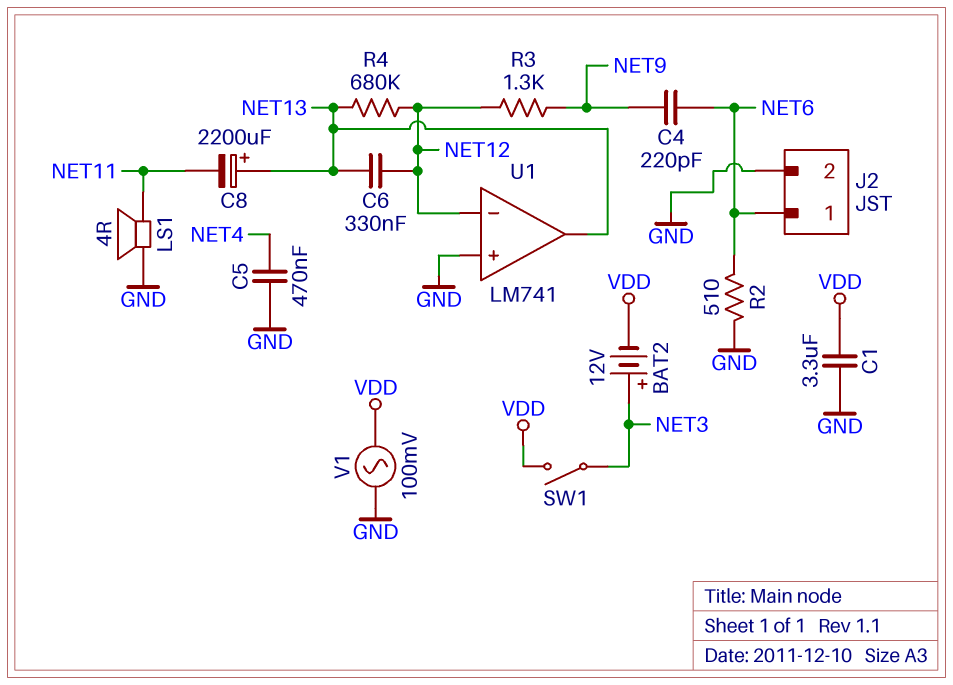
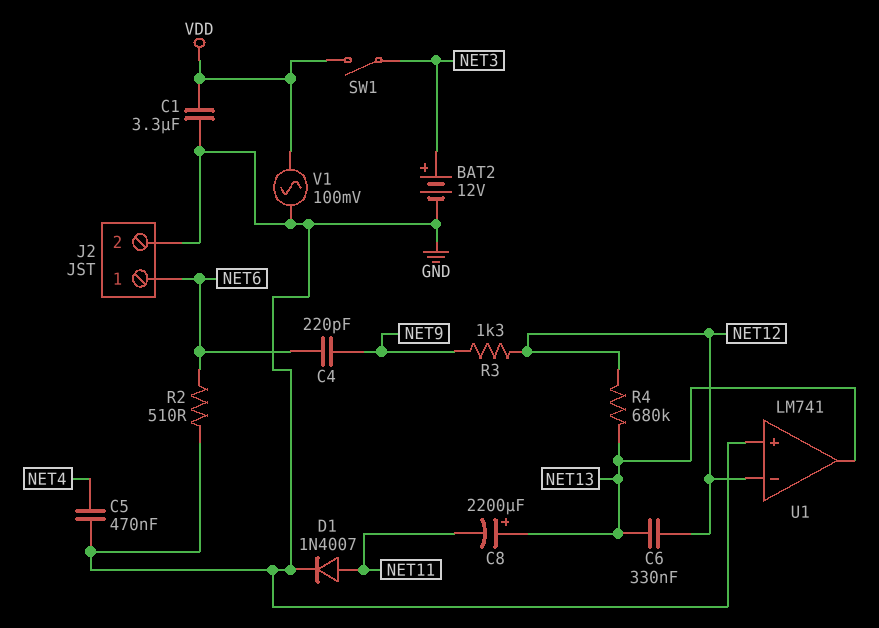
BAT2: 12V (plus NET3, minus VDD) -> 12V (plus NET3, minus GND)
D1: none -> diode 1N4007 (A NET11, K GND)
LS1: speaker 4R (GND, NET11) -> none

